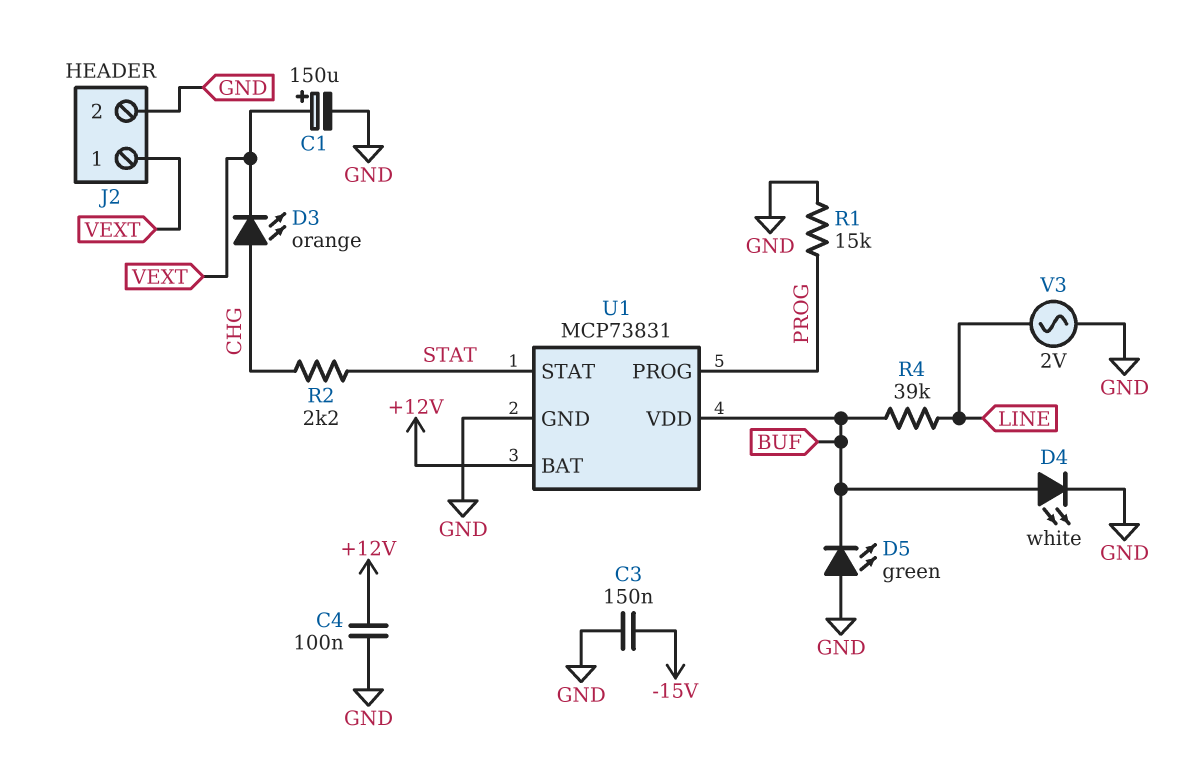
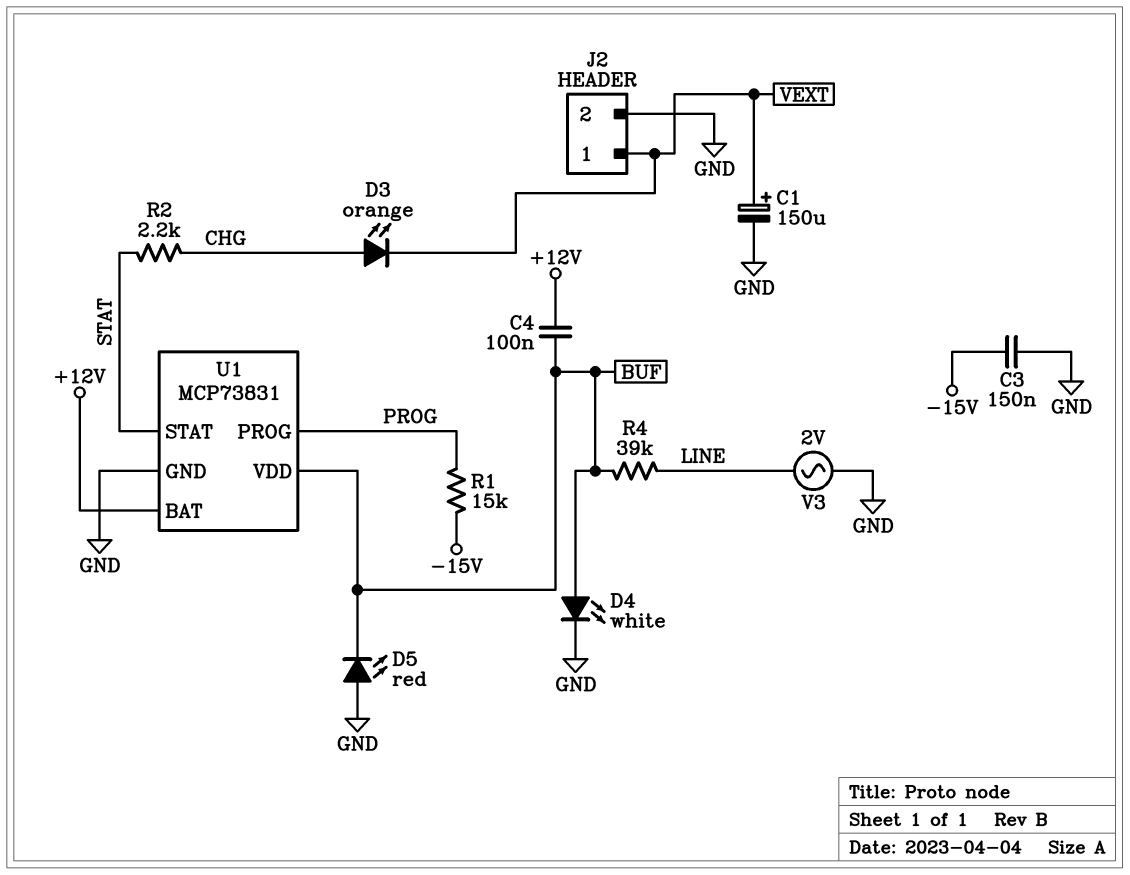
C4: 100nF (+12V, GND) -> 100nF (+12V, BUF)
D5: LED green (A GND, K BUF) -> LED red (A GND, K BUF)
R1: 15k (GND, PROG) -> 15k (-15V, PROG)

